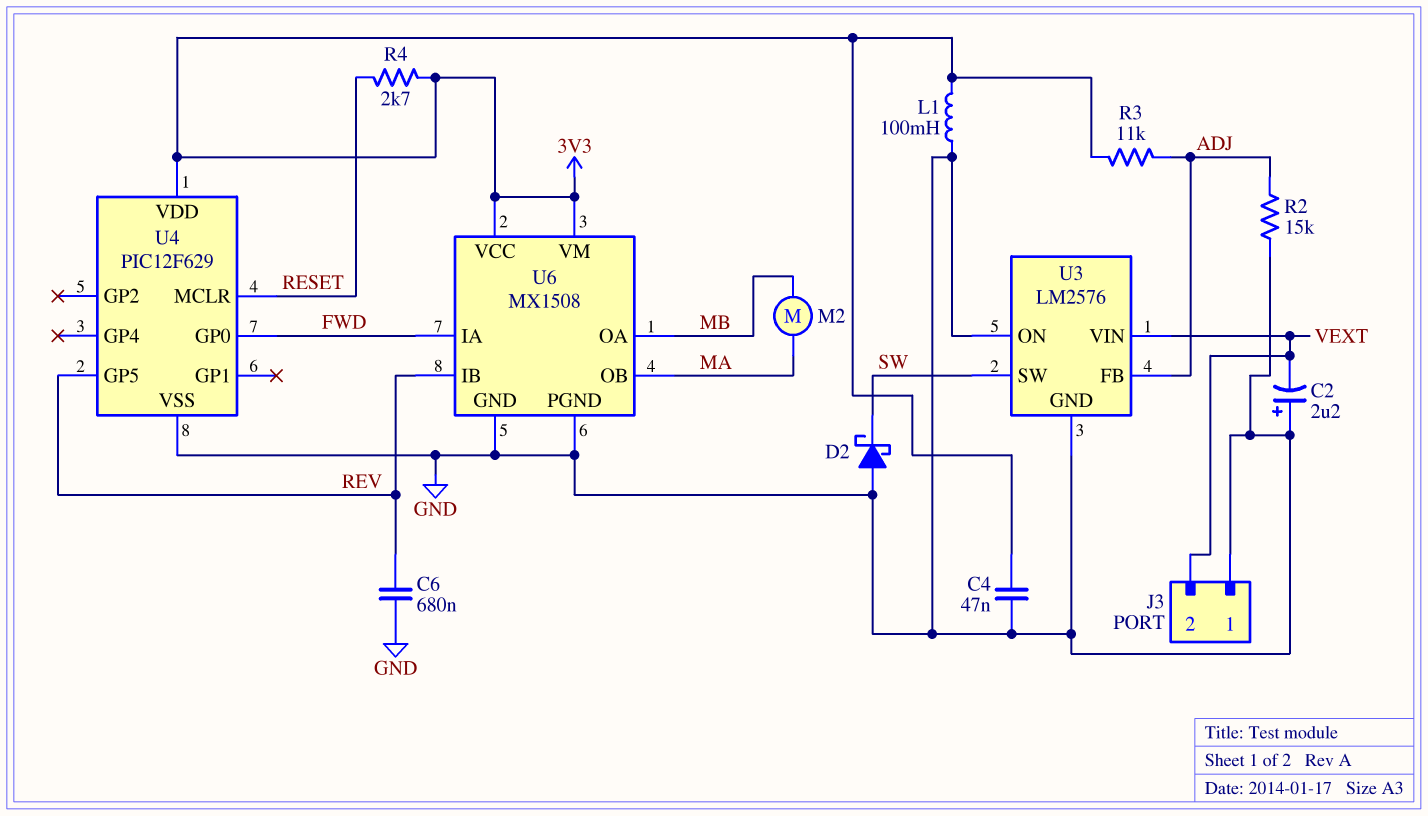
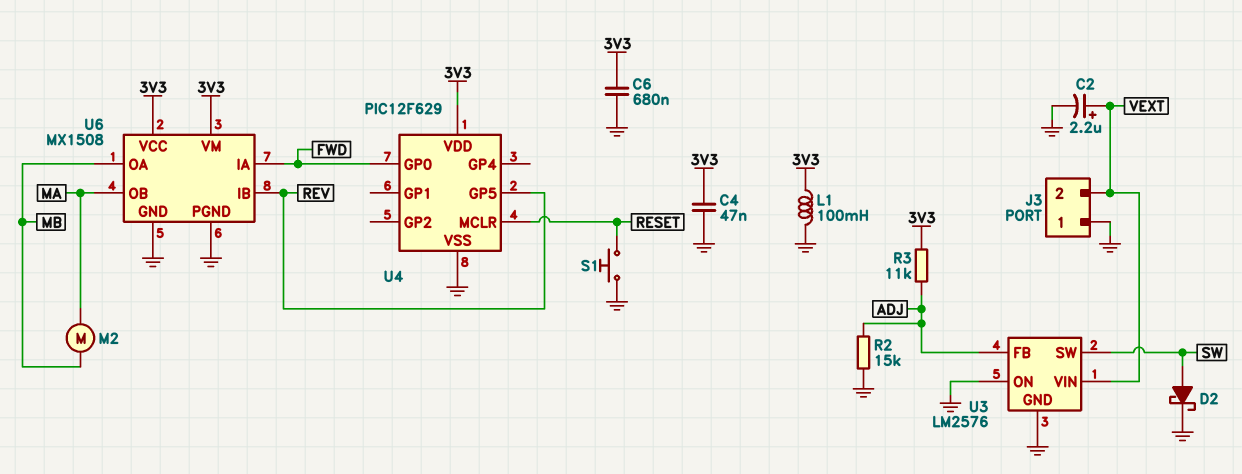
C2: 2.2uF (plus GND, minus VEXT) -> 2.2uF (plus VEXT, minus GND)
C6: 680nF (GND, REV) -> 680nF (3V3, GND)
D2: schottky (A GND, K SW) -> schottky (A SW, K GND)
R4: 2.7k (3V3, RESET) -> none
S1: none -> button (GND, RESET)

